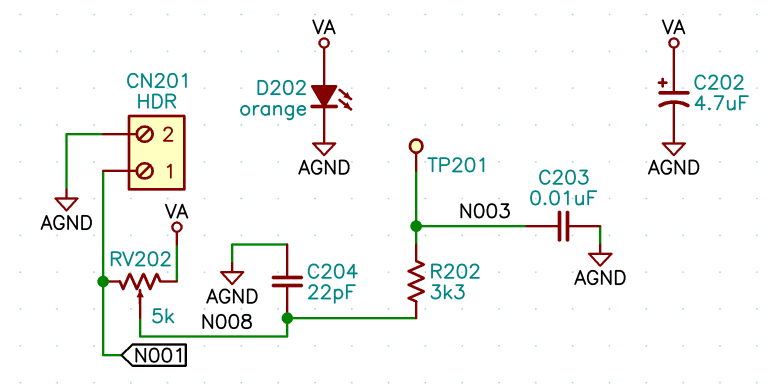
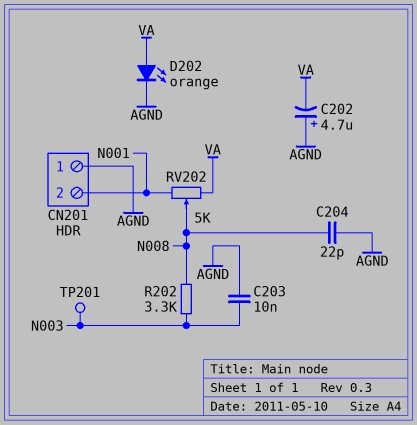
C202: 4.7uF (plus VA, minus AGND) -> 4.7uF (plus AGND, minus VA)
CN201 pin 1: N001 -> AGND
CN201 pin 2: AGND -> N001

